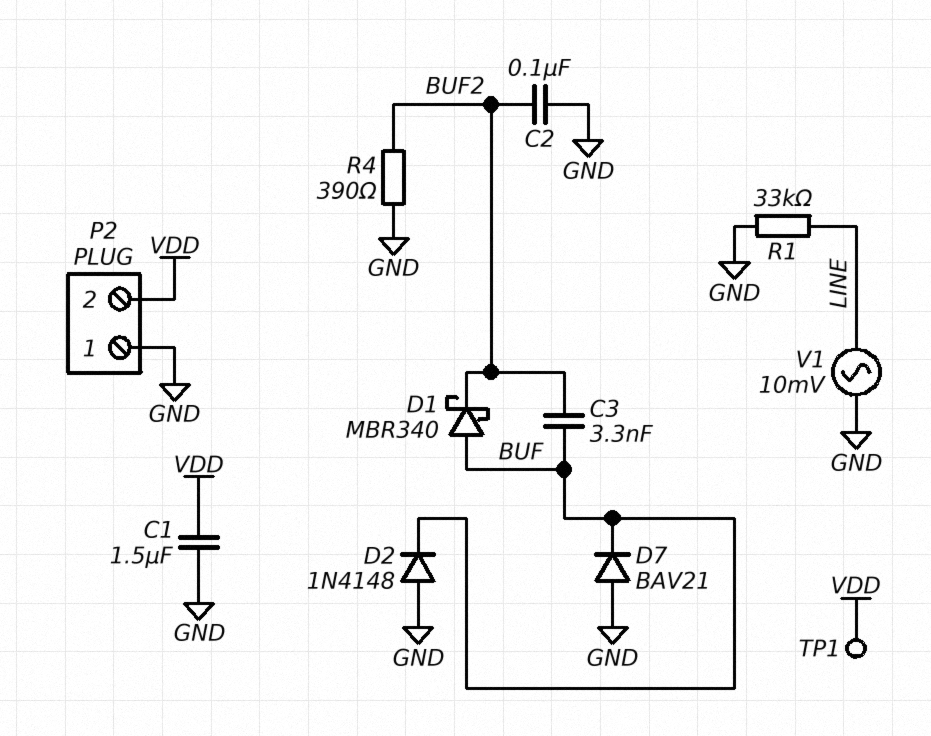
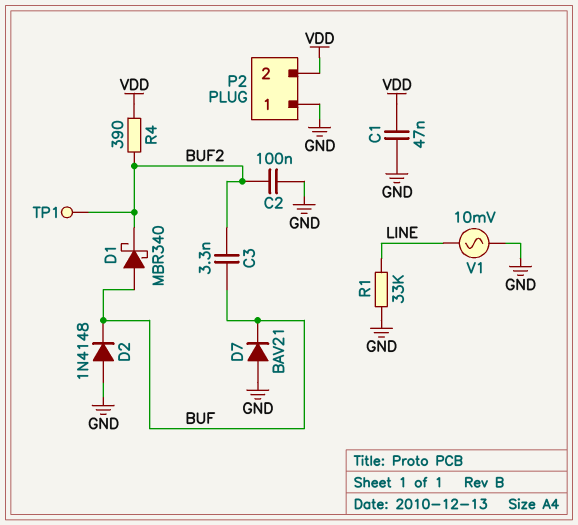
C1: 1.5uF (GND, VDD) -> 47nF (GND, VDD)
R4: 390 (BUF2, GND) -> 390 (BUF2, VDD)
TP1: test point (VDD) -> test point (BUF2)

